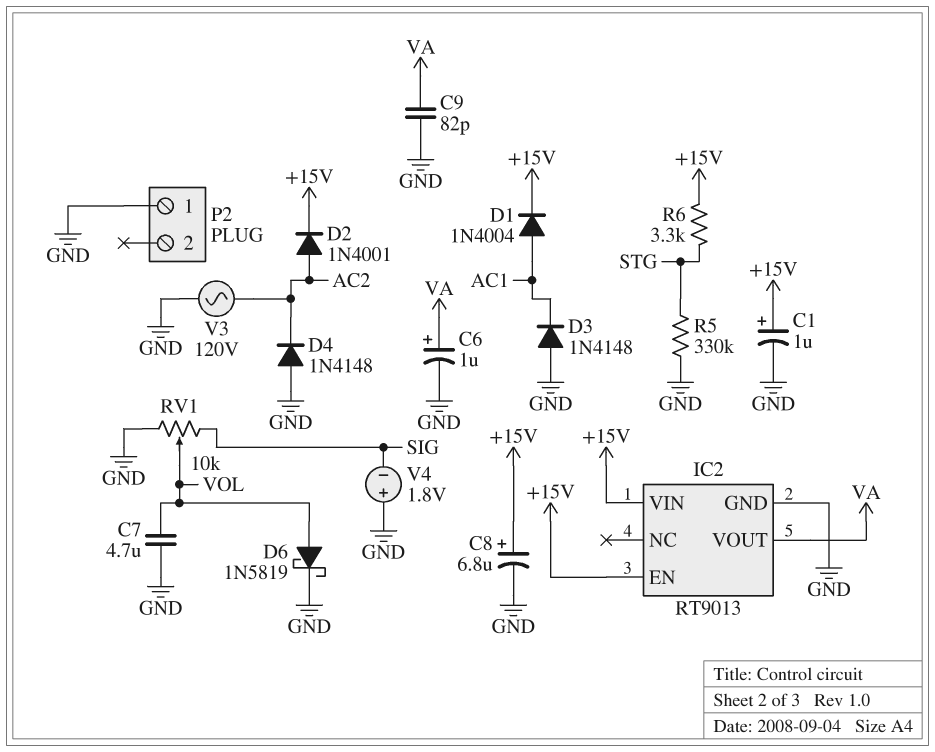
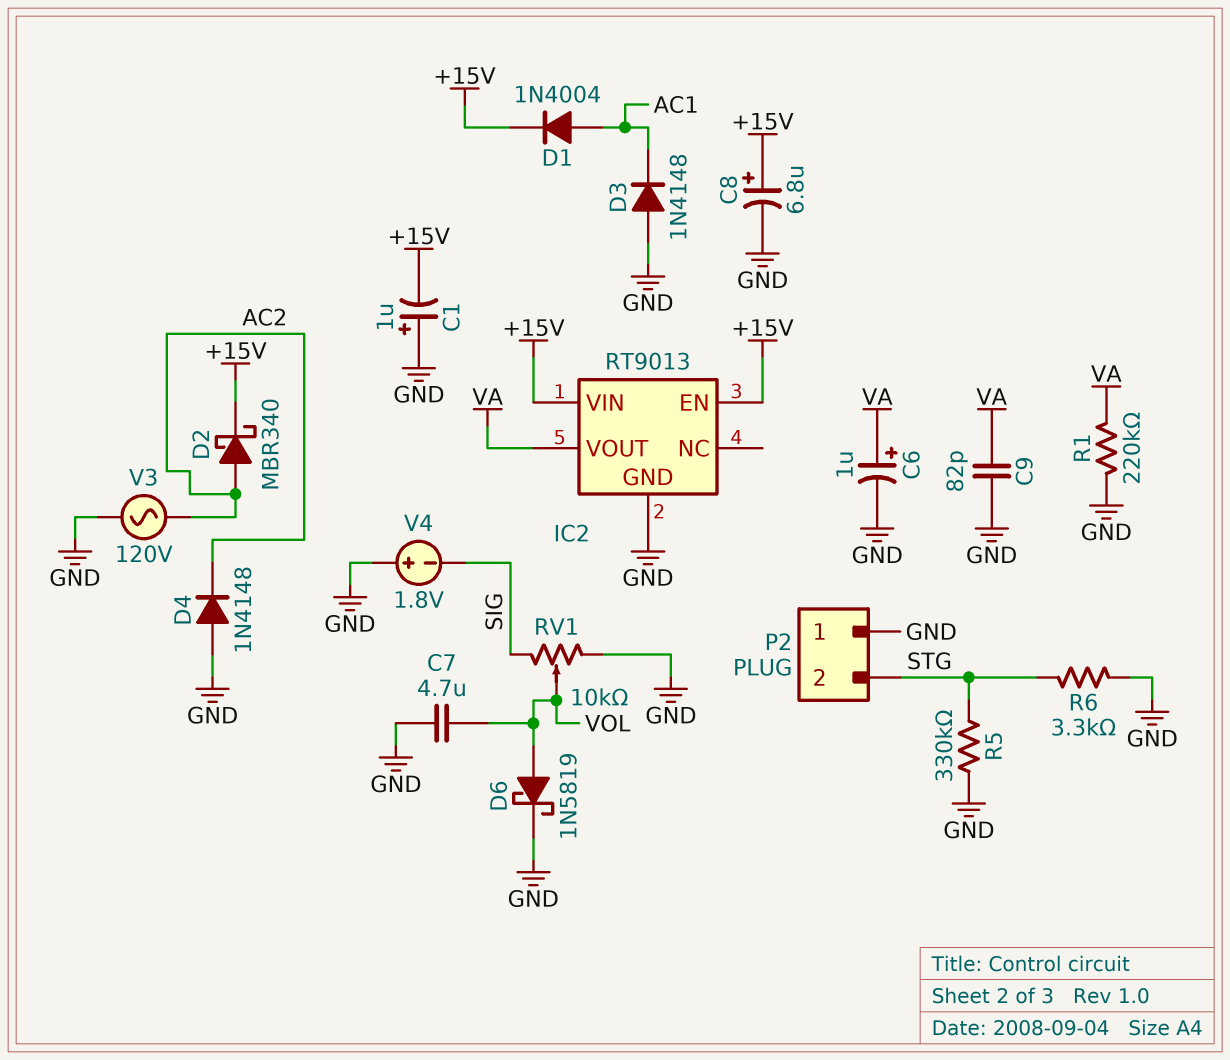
C1: 1uF (plus +15V, minus GND) -> 1uF (plus GND, minus +15V)
D2: diode 1N4001 (A AC2, K +15V) -> schottky MBR340 (A AC2, K +15V)
P2 pin 2: none -> STG
R1: none -> 220k (GND, VA)
R6: 3.3k (+15V, STG) -> 3.3k (GND, STG)

